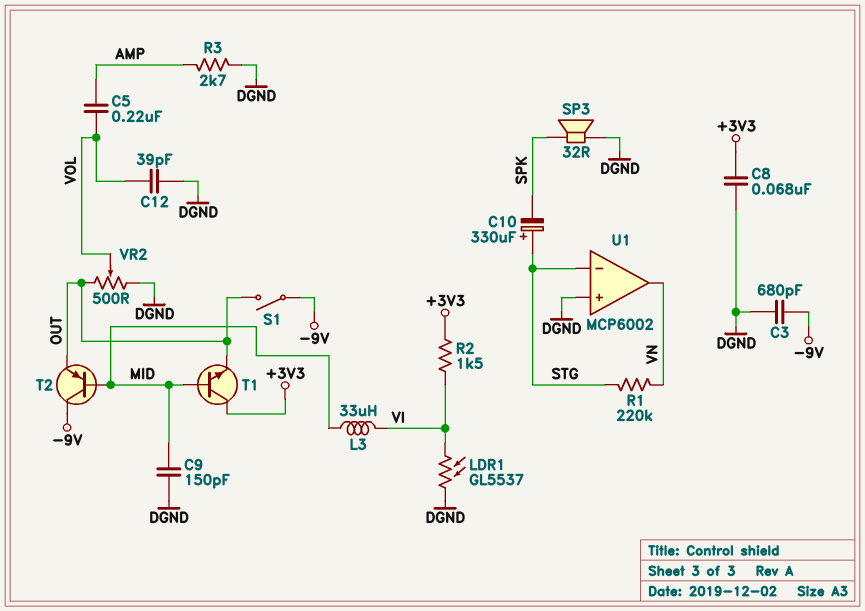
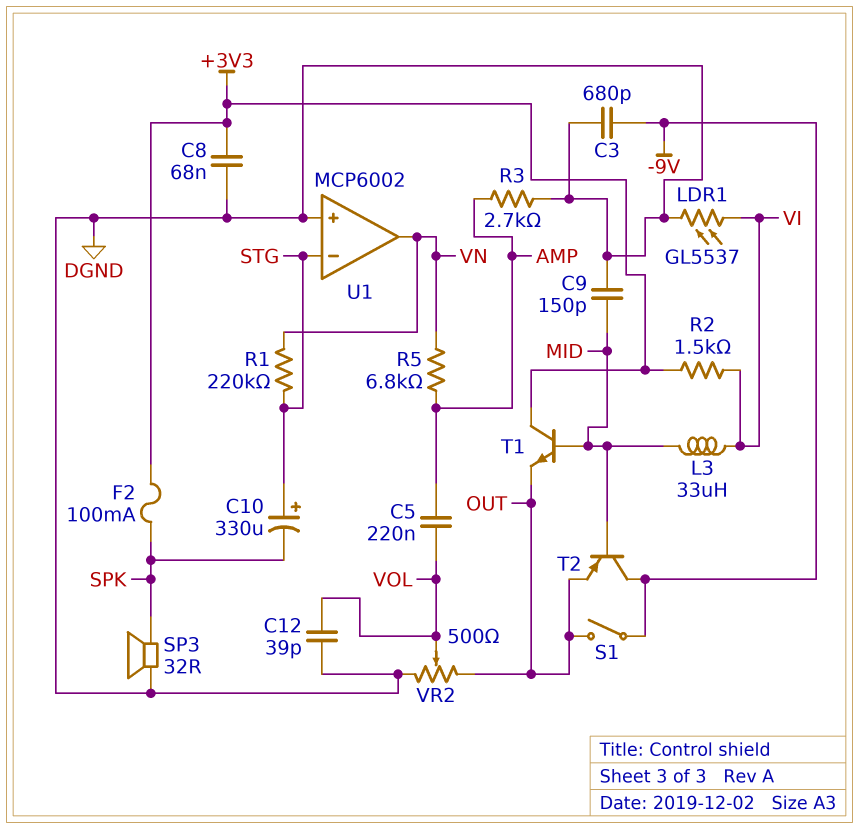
F2: none -> 100mA (+3V3, SPK)
R5: none -> 6.8k (AMP, VN)

